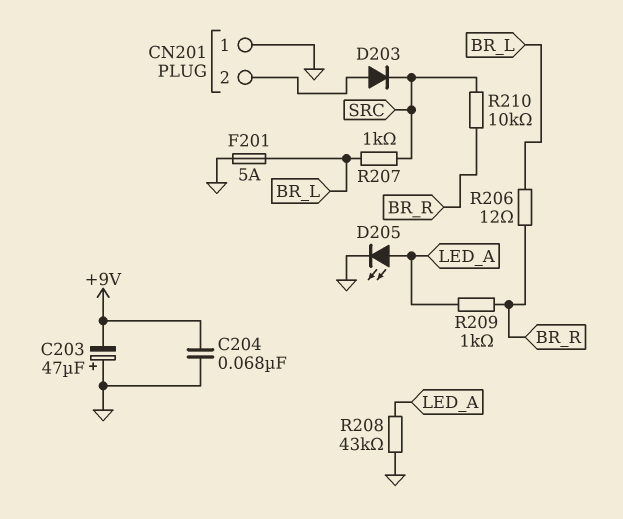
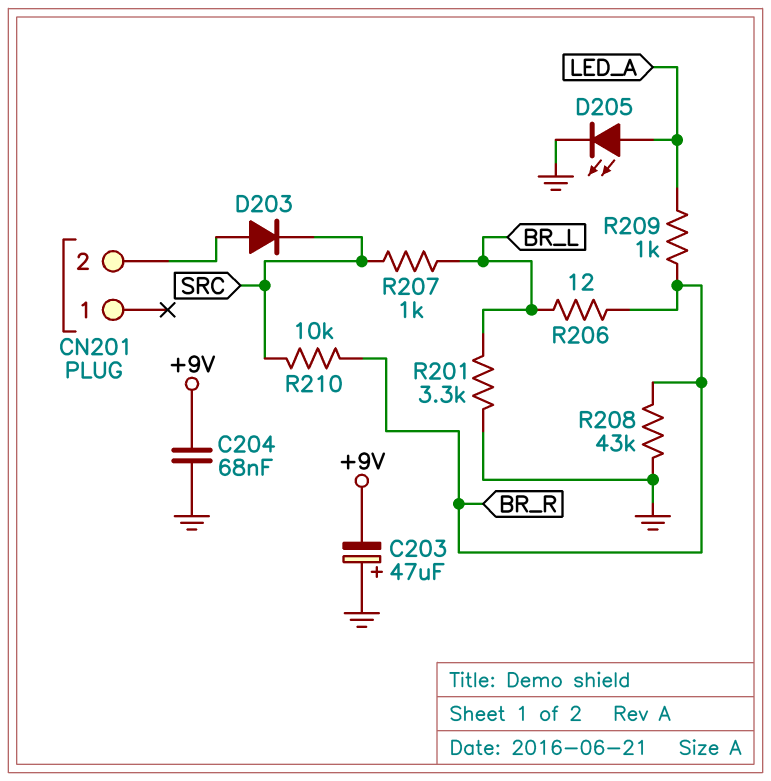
CN201 pin 1: GND -> none
F201: 5A (BR_L, GND) -> none
R201: none -> 3.3k (BR_L, GND)
R208: 43k (GND, LED_A) -> 43k (BR_R, GND)

